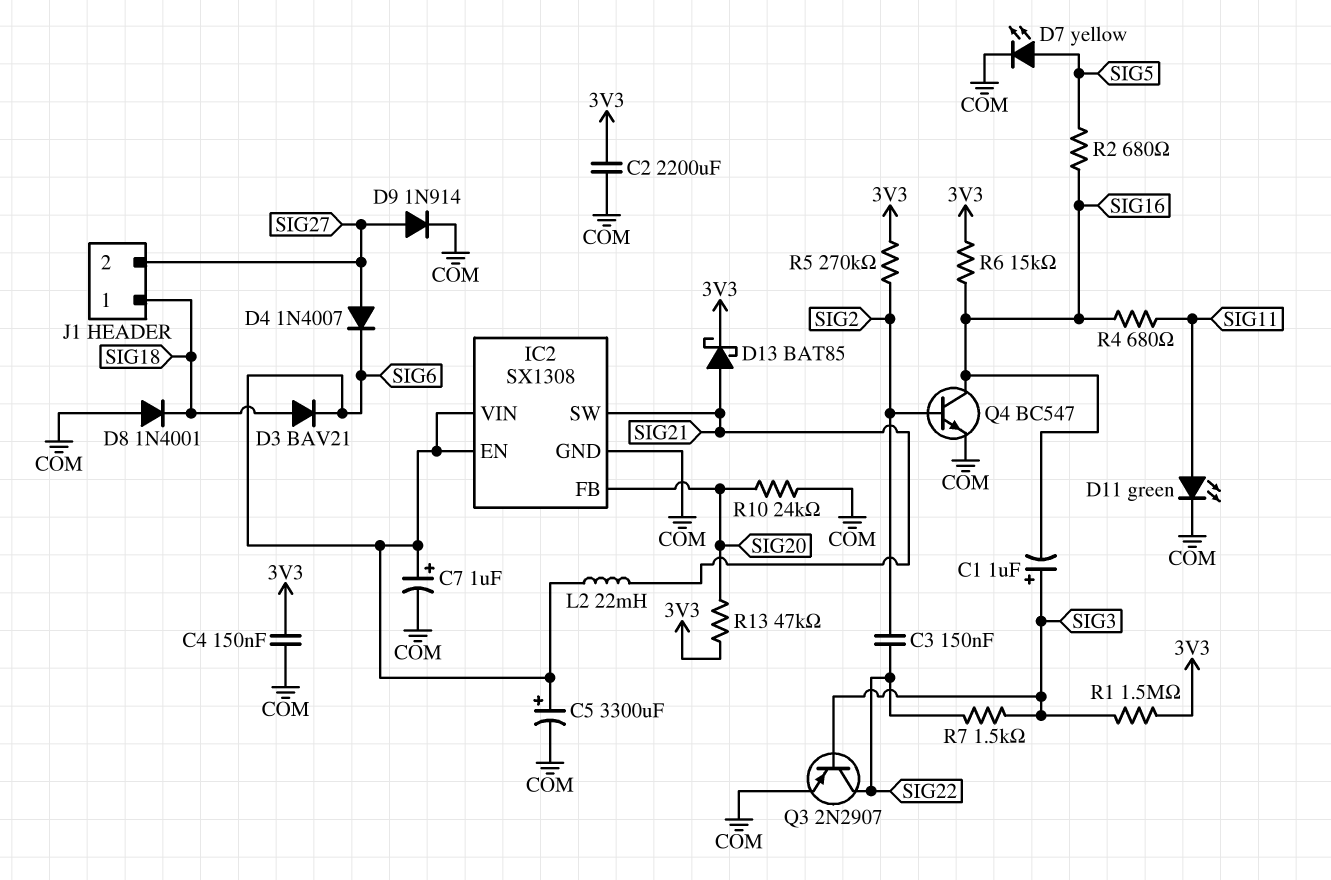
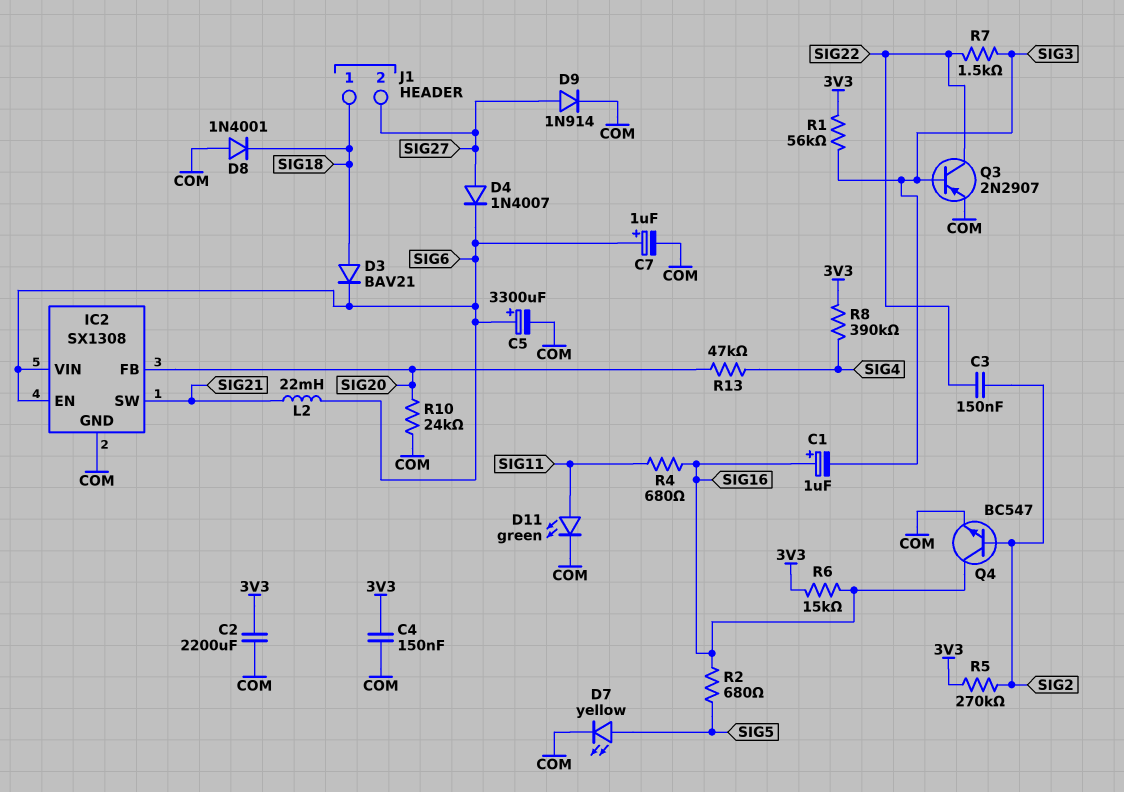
C1: 1uF (plus SIG3, minus SIG16) -> 1uF (plus SIG16, minus SIG3)
D13: schottky BAT85 (A SIG21, K 3V3) -> none
R1: 1.5M (3V3, SIG3) -> 56k (3V3, SIG3)
R8: none -> 390k (3V3, SIG4)
R13: 47k (3V3, SIG20) -> 47k (SIG4, SIG20)

